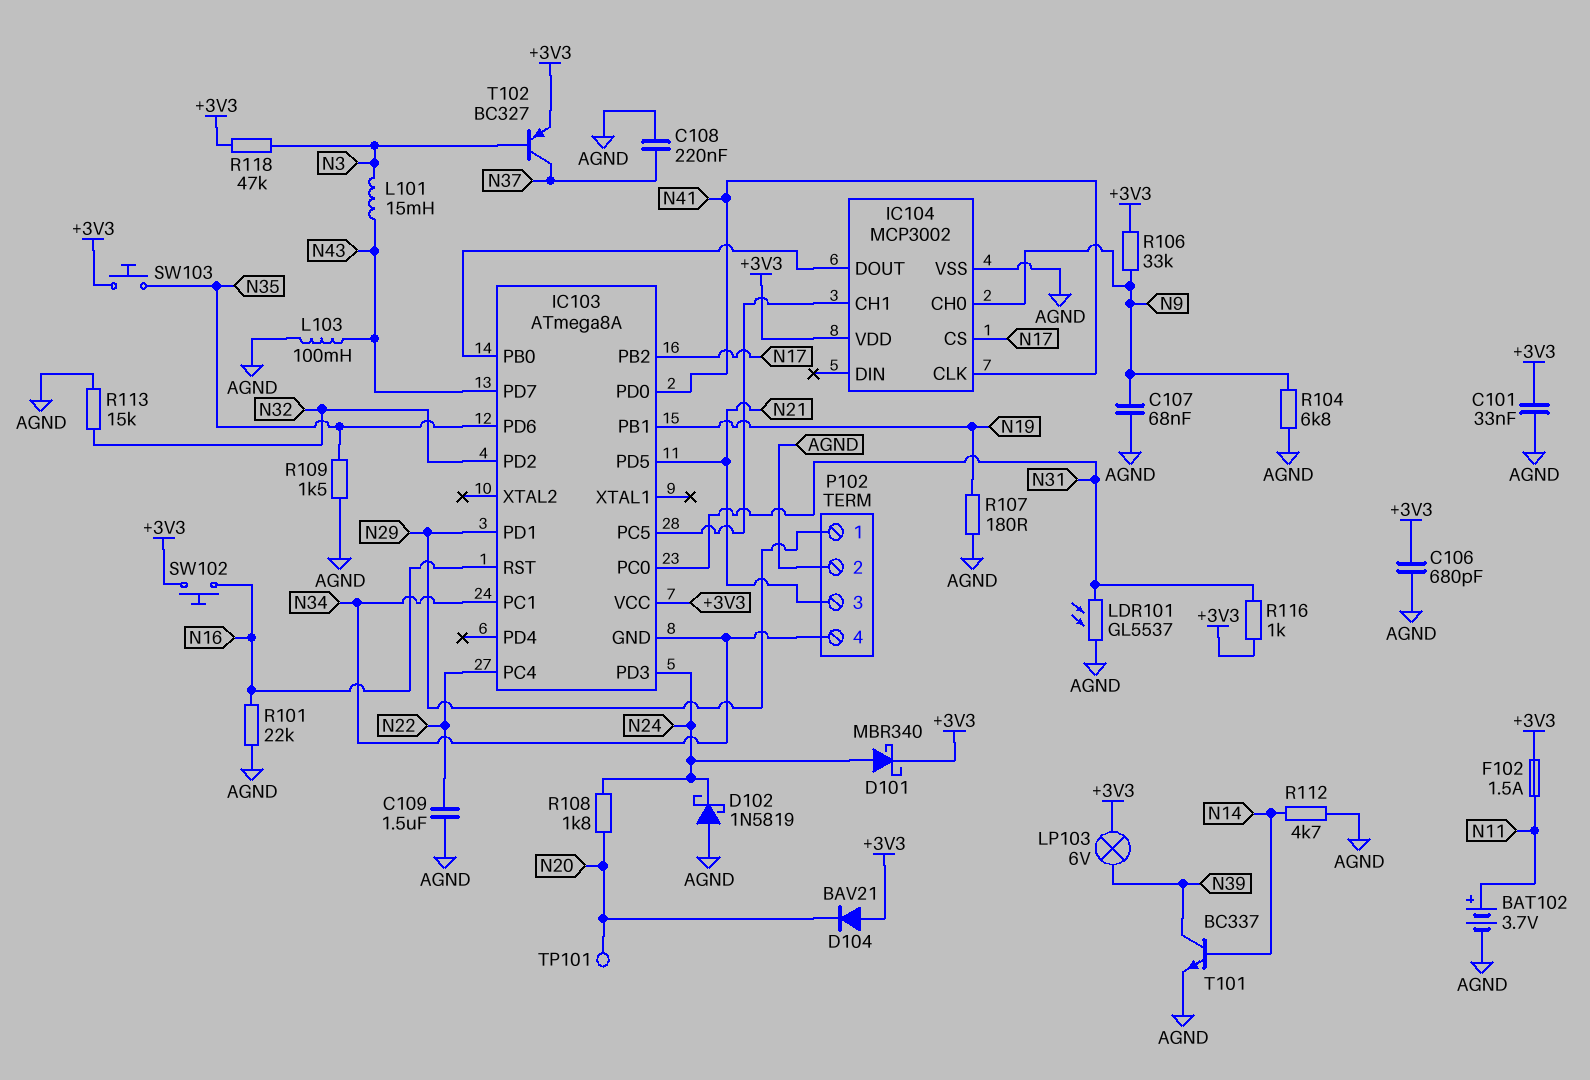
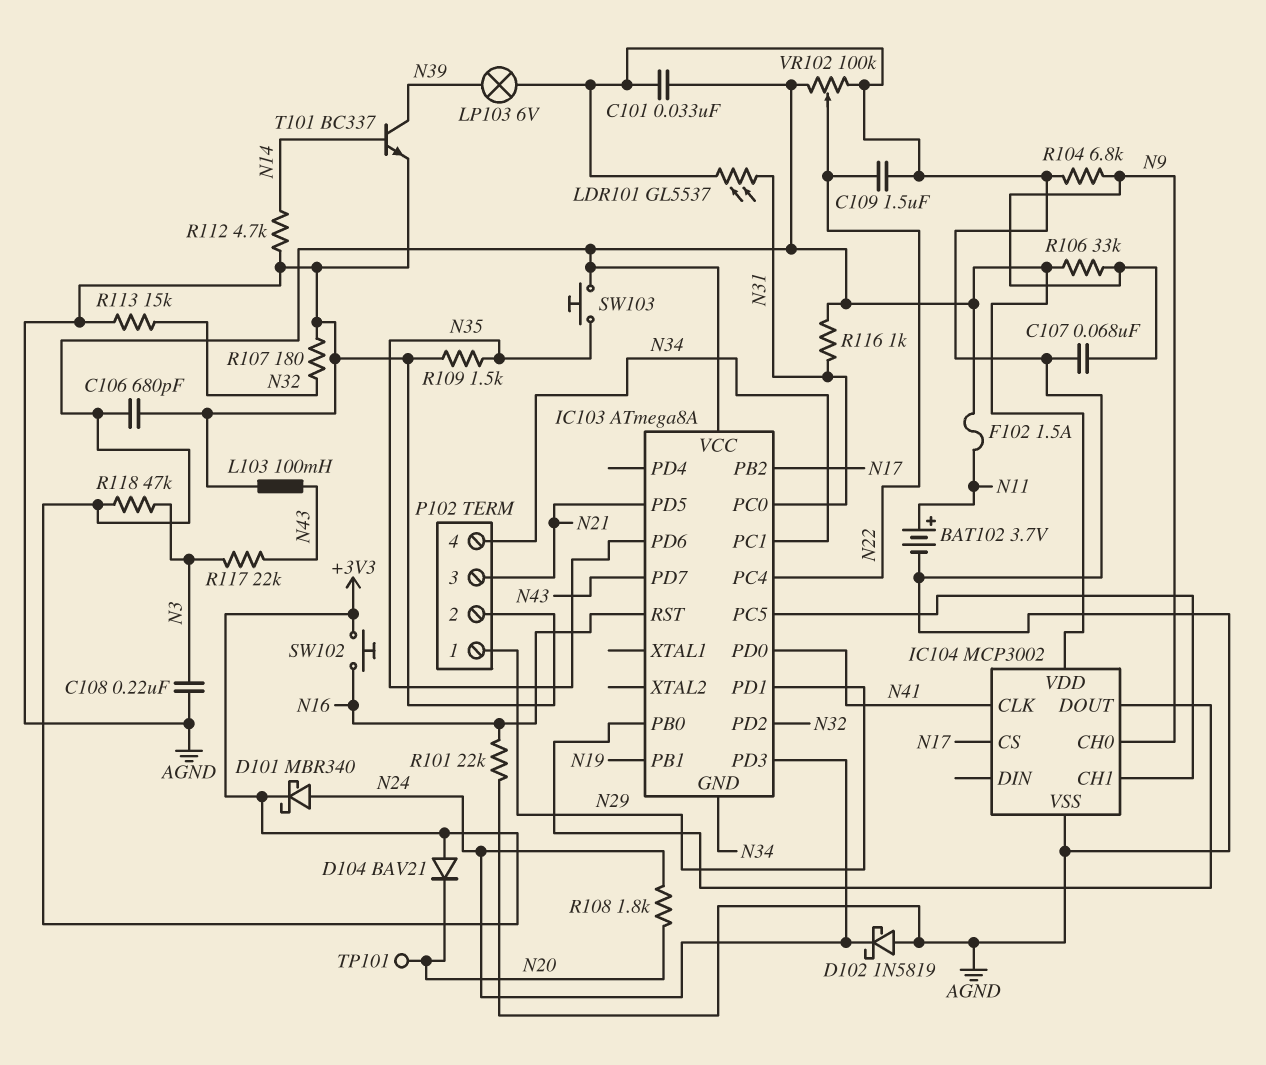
C108: 220nF (AGND, N37) -> 220nF (AGND, N3)
L101: 15mH (N3, N43) -> none
LP103: lamp 6V (+3V3, N39) -> lamp 6V (AGND, N39)
R107: 180 (AGND, N19) -> 180 (AGND, N32)
R117: none -> 22k (N3, N43)
T102: PNP BC327 (B N3, C N37, E +3V3) -> none
VR102: none -> 100k (+3V3, AGND, wiper N22)

